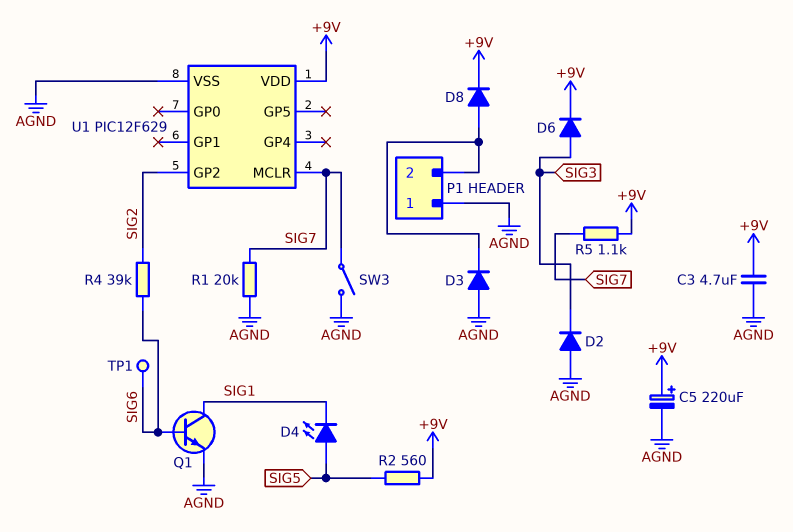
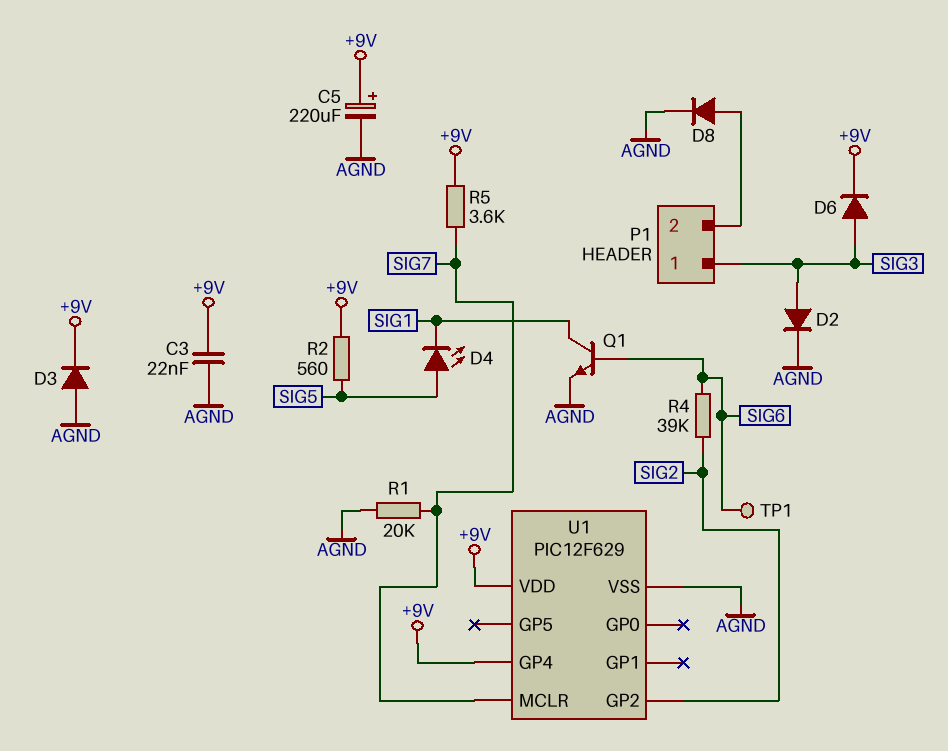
C3: 4.7uF (+9V, AGND) -> 22nF (+9V, AGND)
D2: diode (A AGND, K SIG3) -> diode (A SIG3, K AGND)
D3: diode (A AGND, K P1/2) -> diode (A AGND, K +9V)
D8: diode (A P1/2, K +9V) -> diode (A P1/2, K AGND)
P1 pin 1: AGND -> SIG3
R5: 1.1k (+9V, SIG7) -> 3.6k (+9V, SIG7)
SW3: switch (AGND, SIG7) -> none
U1 pin GP4: none -> +9V

